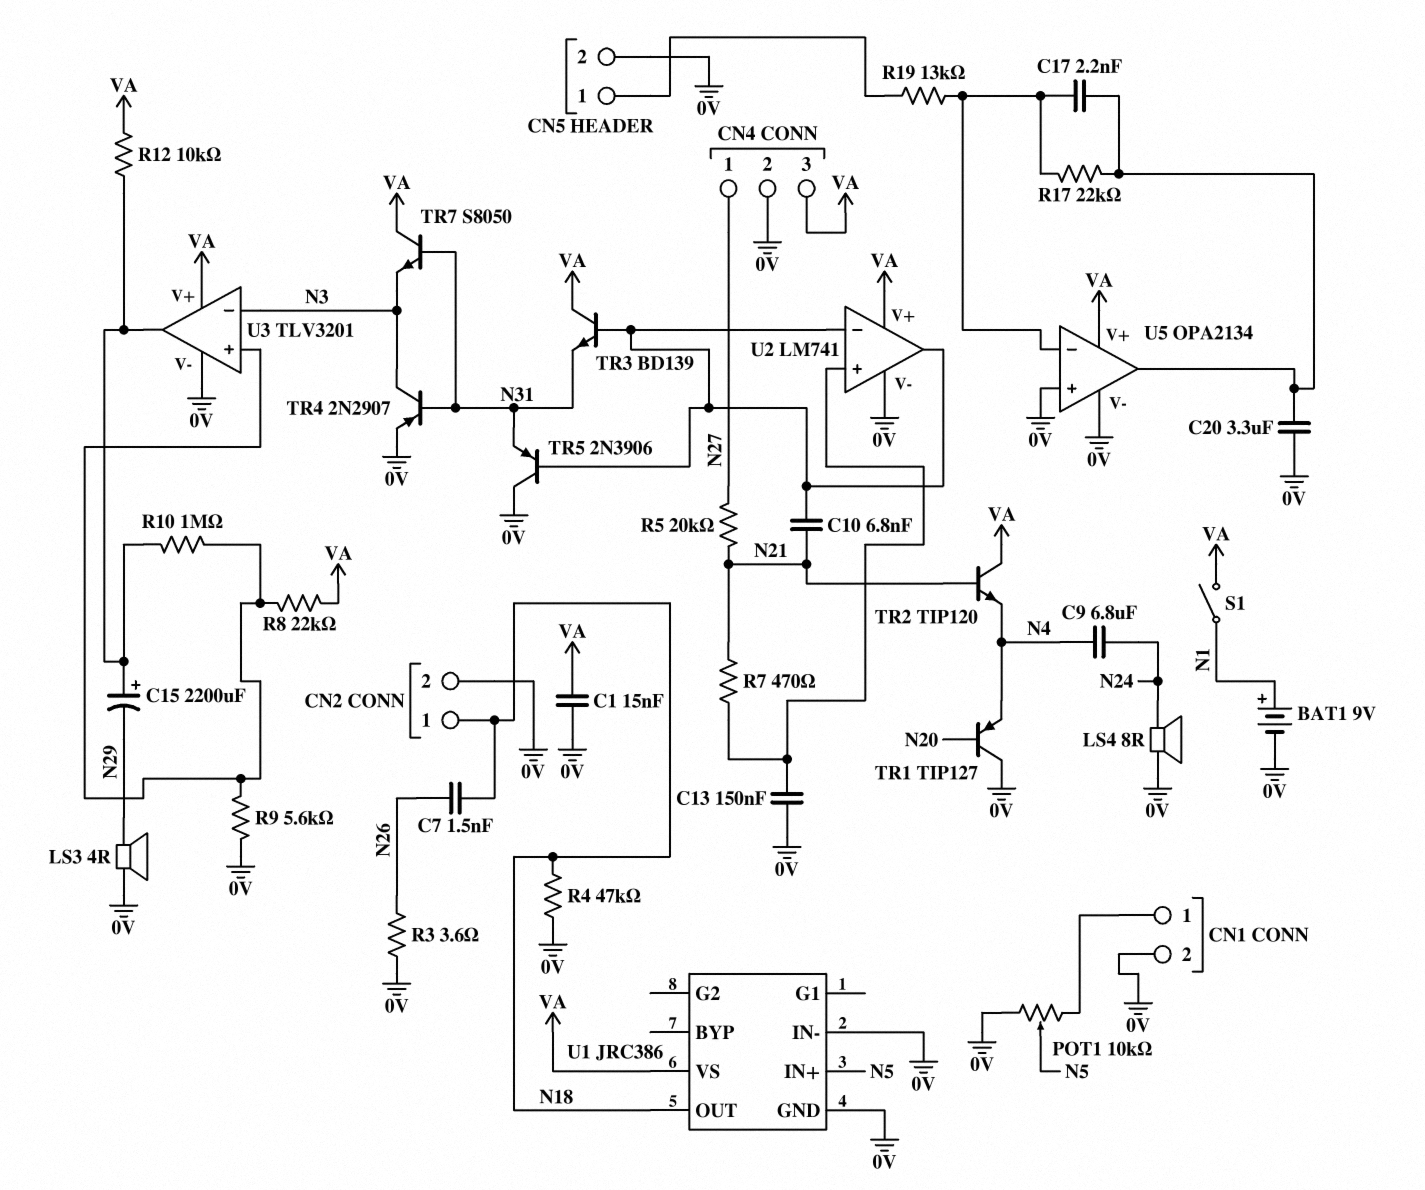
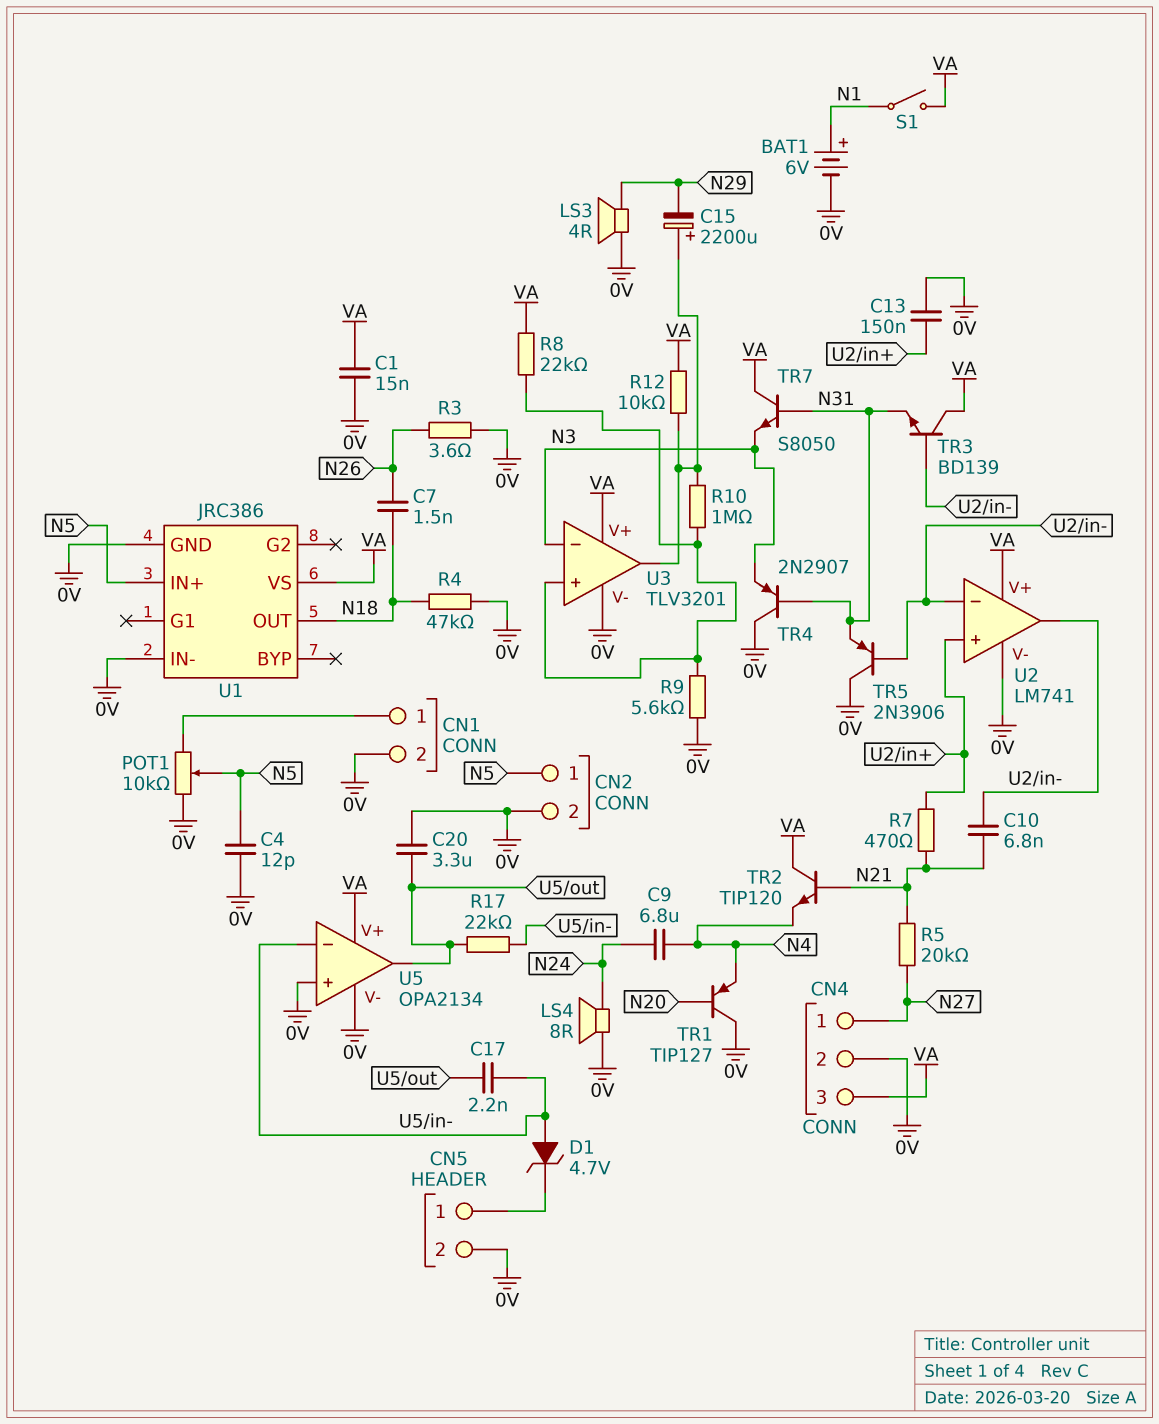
BAT1: 9V (plus N1, minus 0V) -> 6V (plus N1, minus 0V)
C4: none -> 12pF (0V, N5)
CN2 pin 1: N18 -> N5
D1: none -> zener 4.7V (A U5/in-, K CN5/1)
R19: 13k (CN5/1, U5/in-) -> none
TR4: PNP 2N2907 (B N31, C N3, E 0V) -> PNP 2N2907 (B N31, C 0V, E N3)

